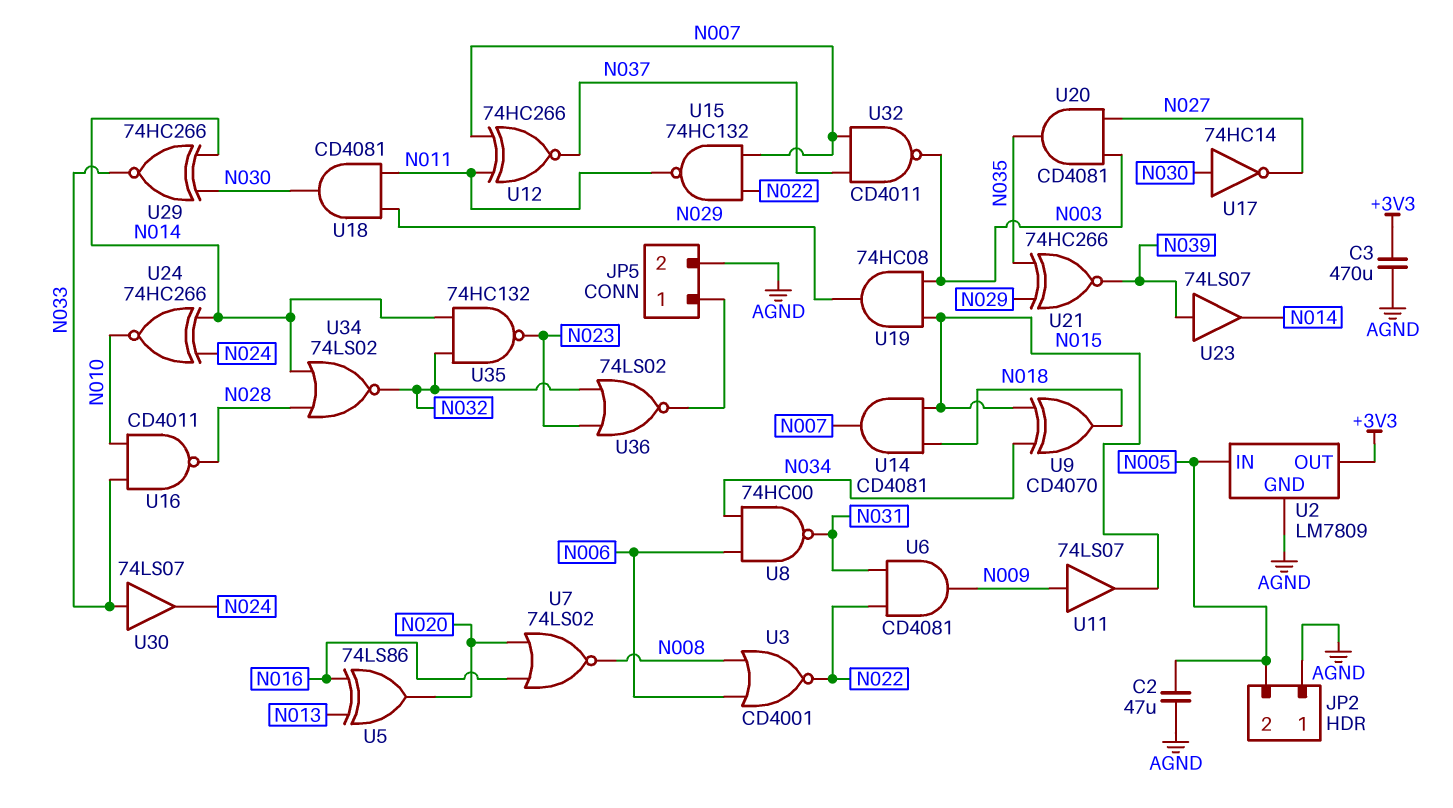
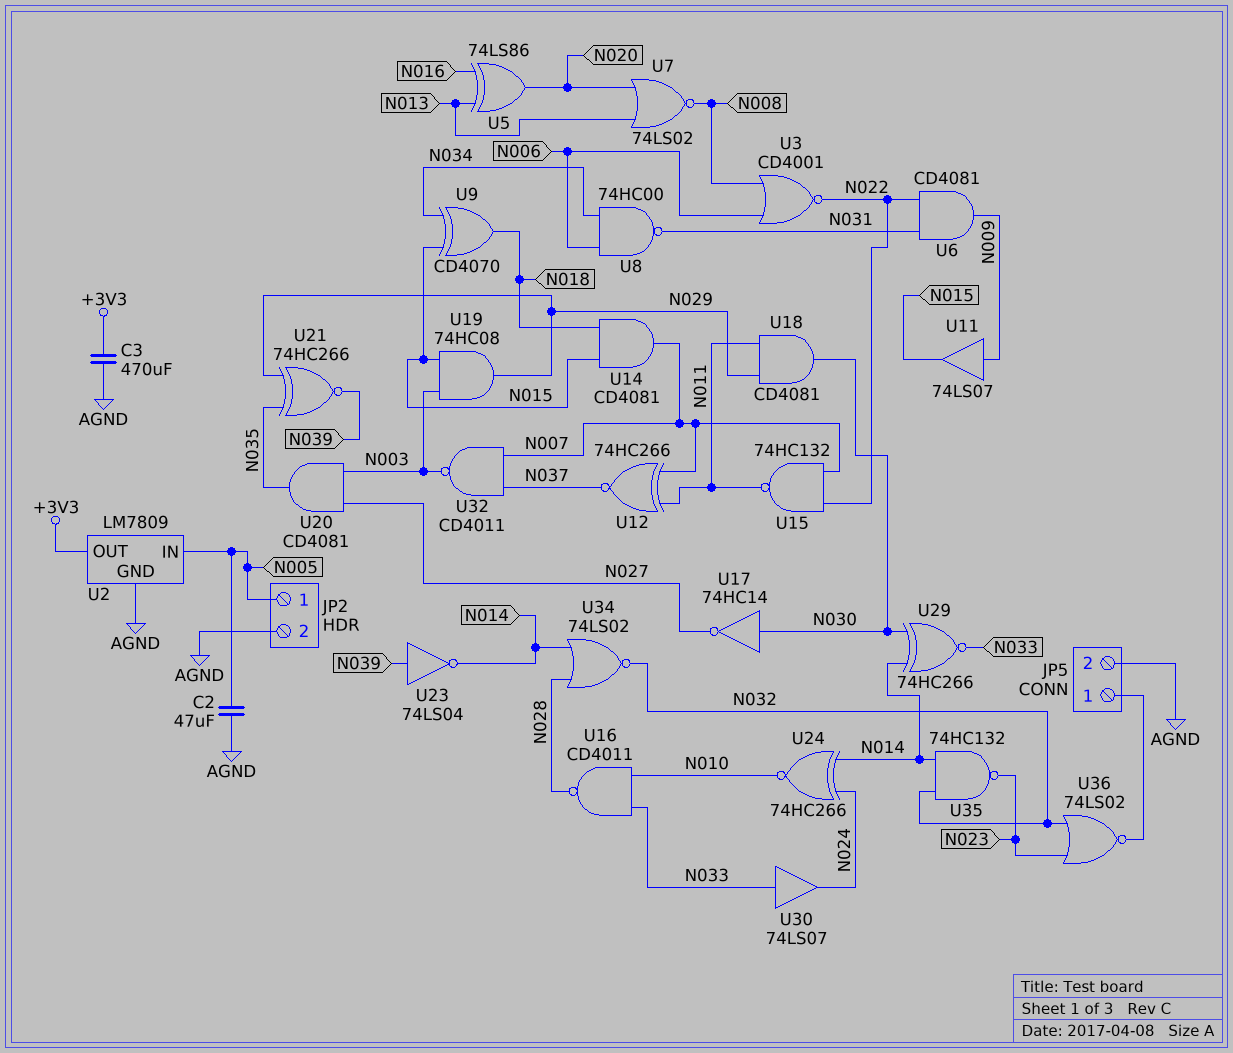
JP2 pin 1: AGND -> N005
JP2 pin 2: N005 -> AGND
U7: NOR 74LS02 (in N016, in N020, out N008) -> NOR 74LS02 (in N013, in N020, out N008)
U23: buffer 74LS07 (in N039, out N014) -> NOT 74LS04 (in N039, out N014)

